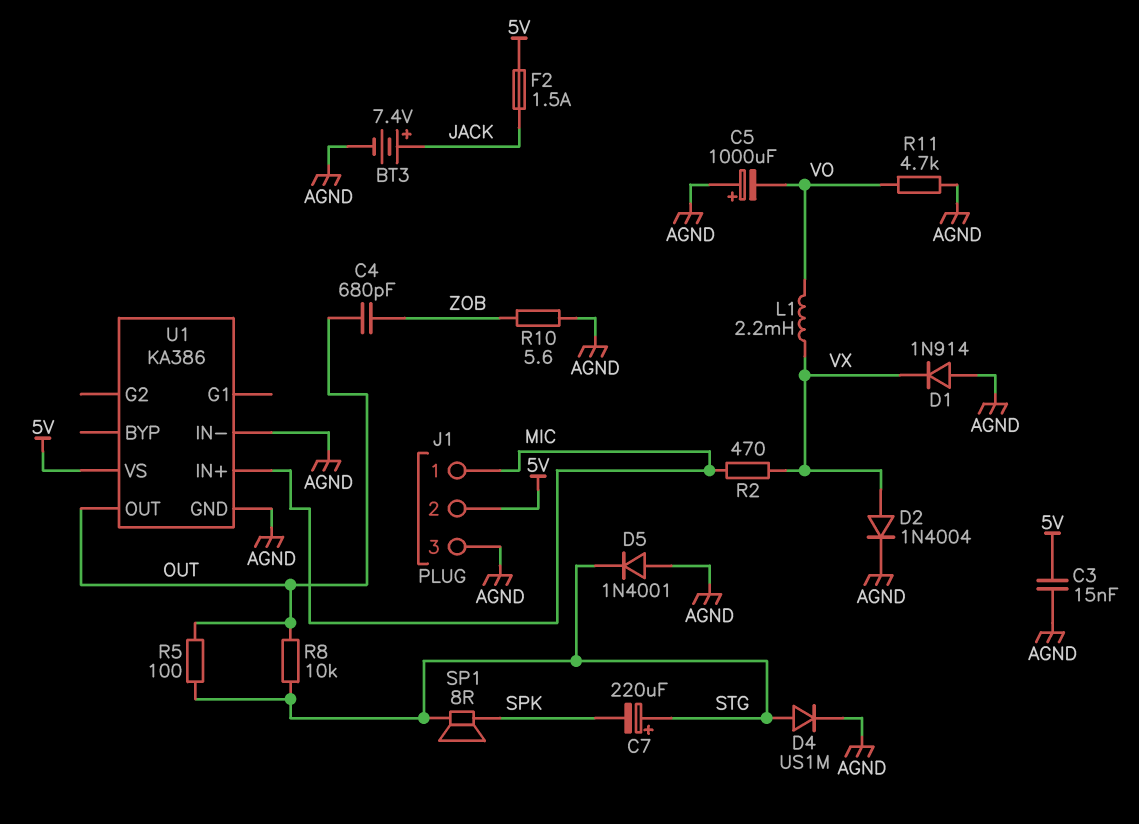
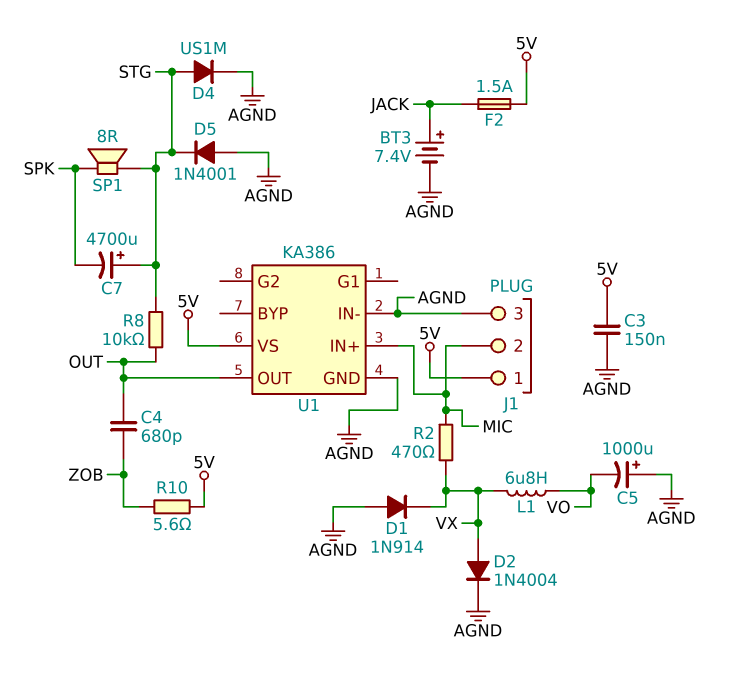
C3: 15nF (5V, AGND) -> 150nF (5V, AGND)
C7: 220uF (plus STG, minus SPK) -> 4700uF (plus STG, minus SPK)
J1 pin 1: MIC -> 5V
J1 pin 2: 5V -> MIC
L1: 2.2mH (VO, VX) -> 6.8uH (VO, VX)
R5: 100 (OUT, STG) -> none
R10: 5.6 (AGND, ZOB) -> 5.6 (5V, ZOB)
R11: 4.7k (AGND, VO) -> none

